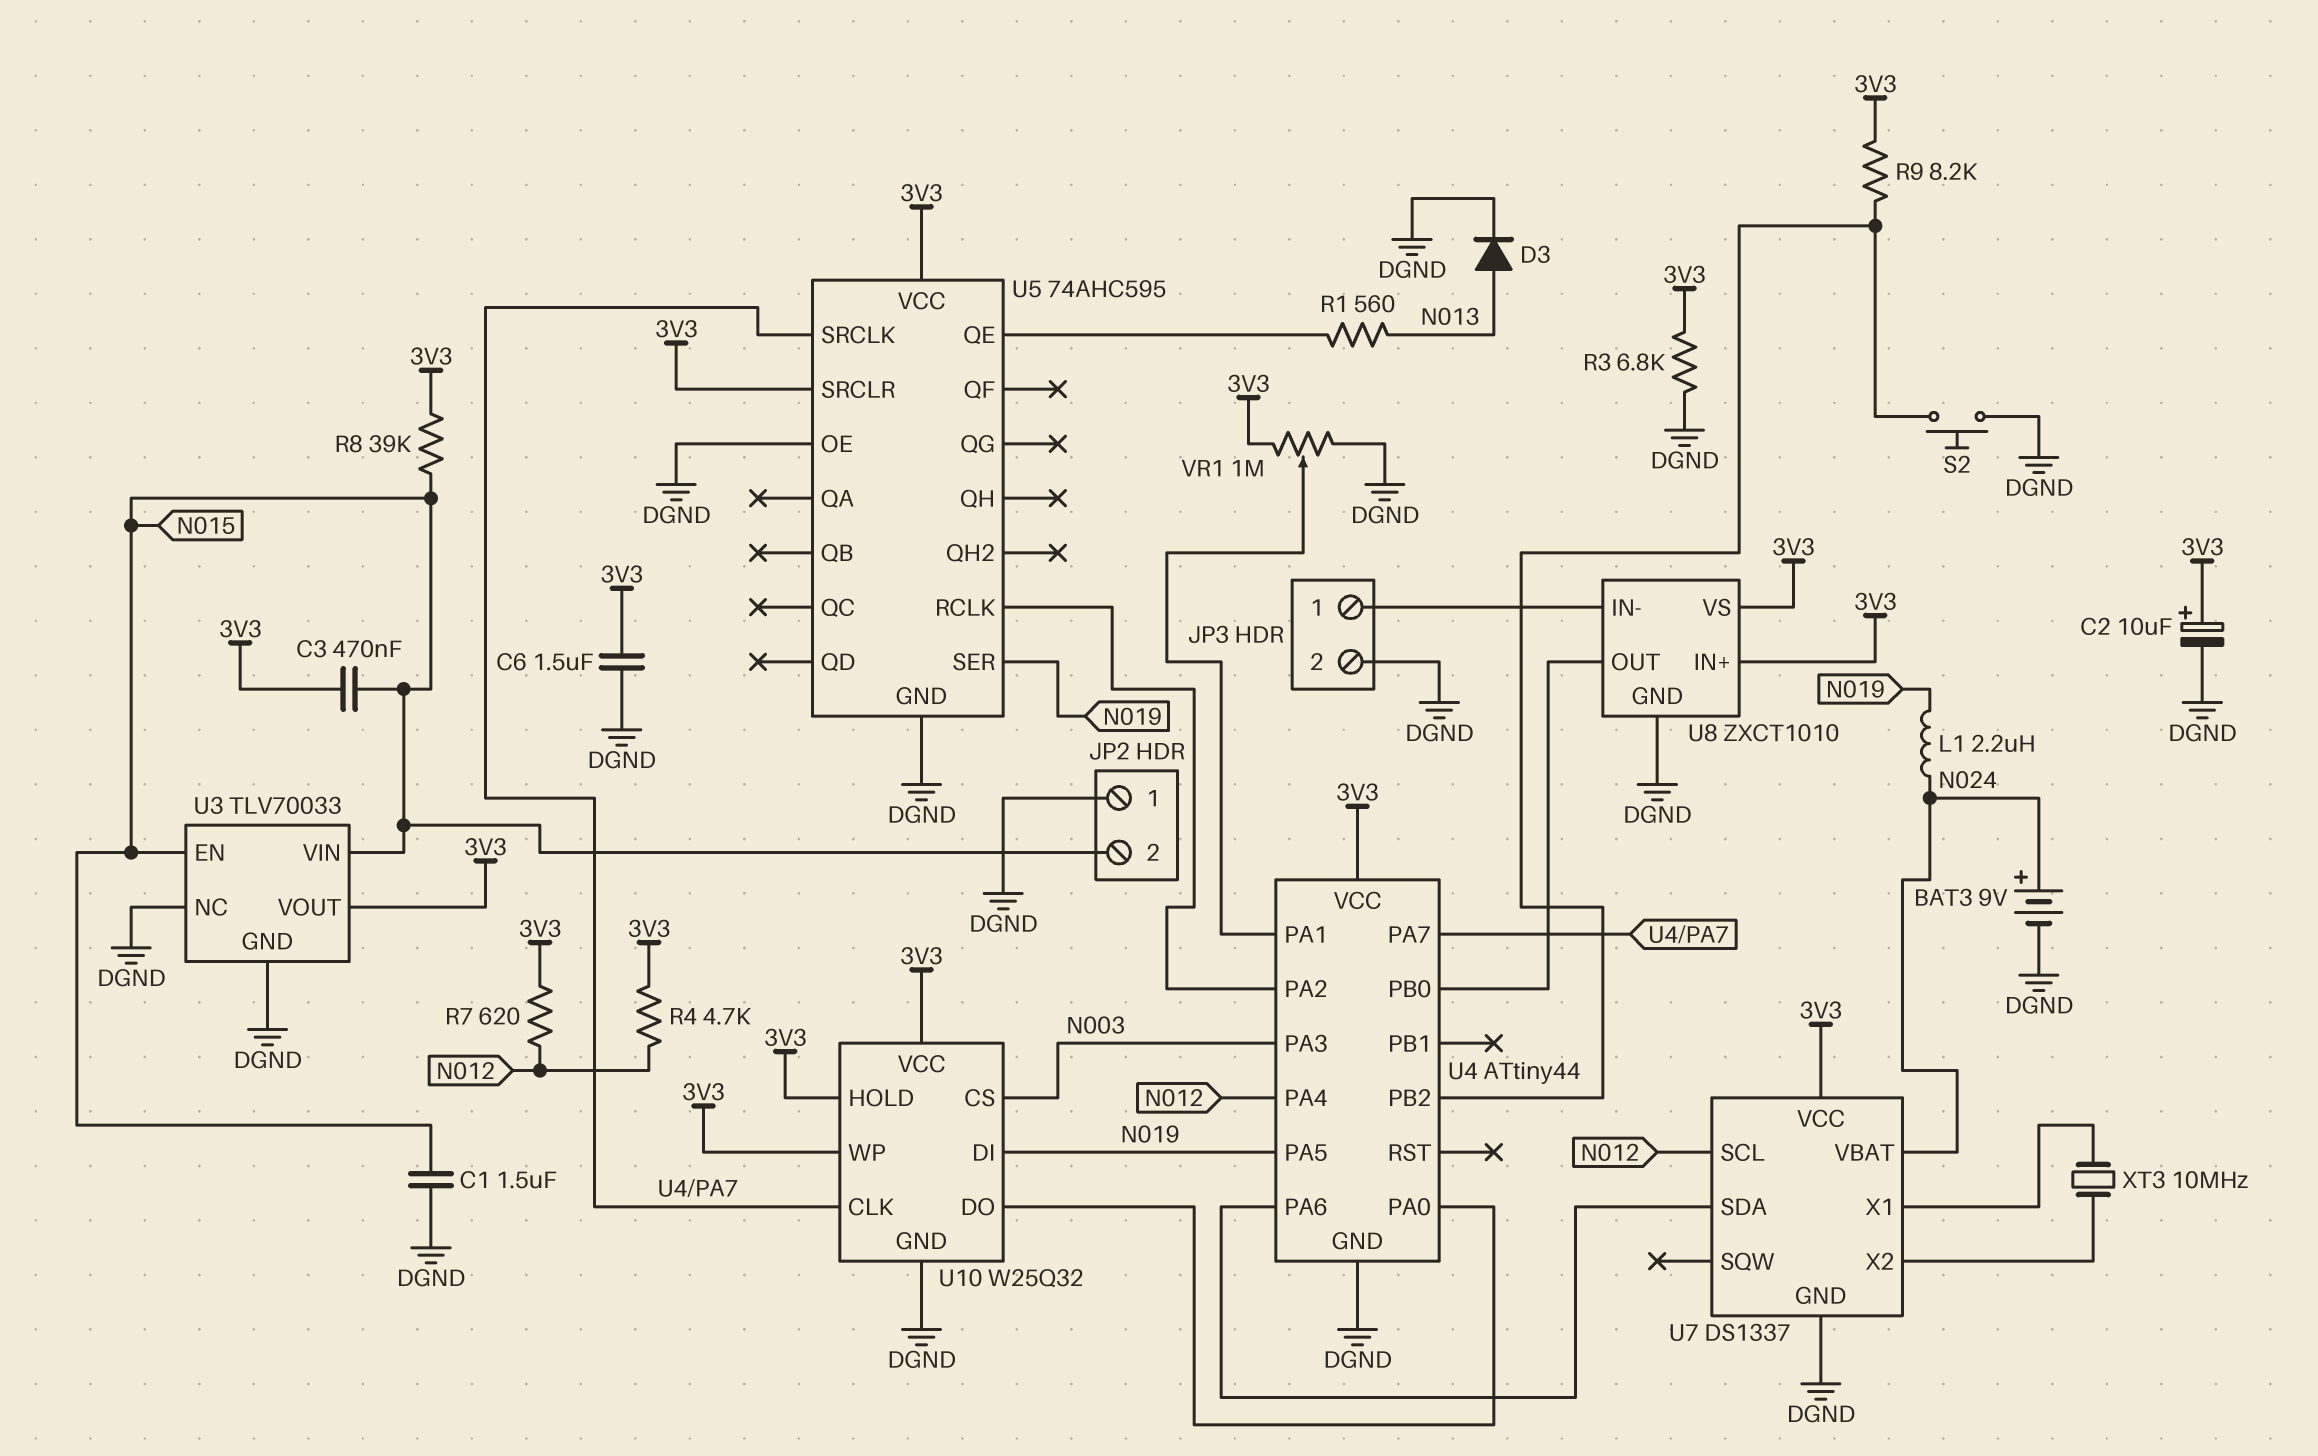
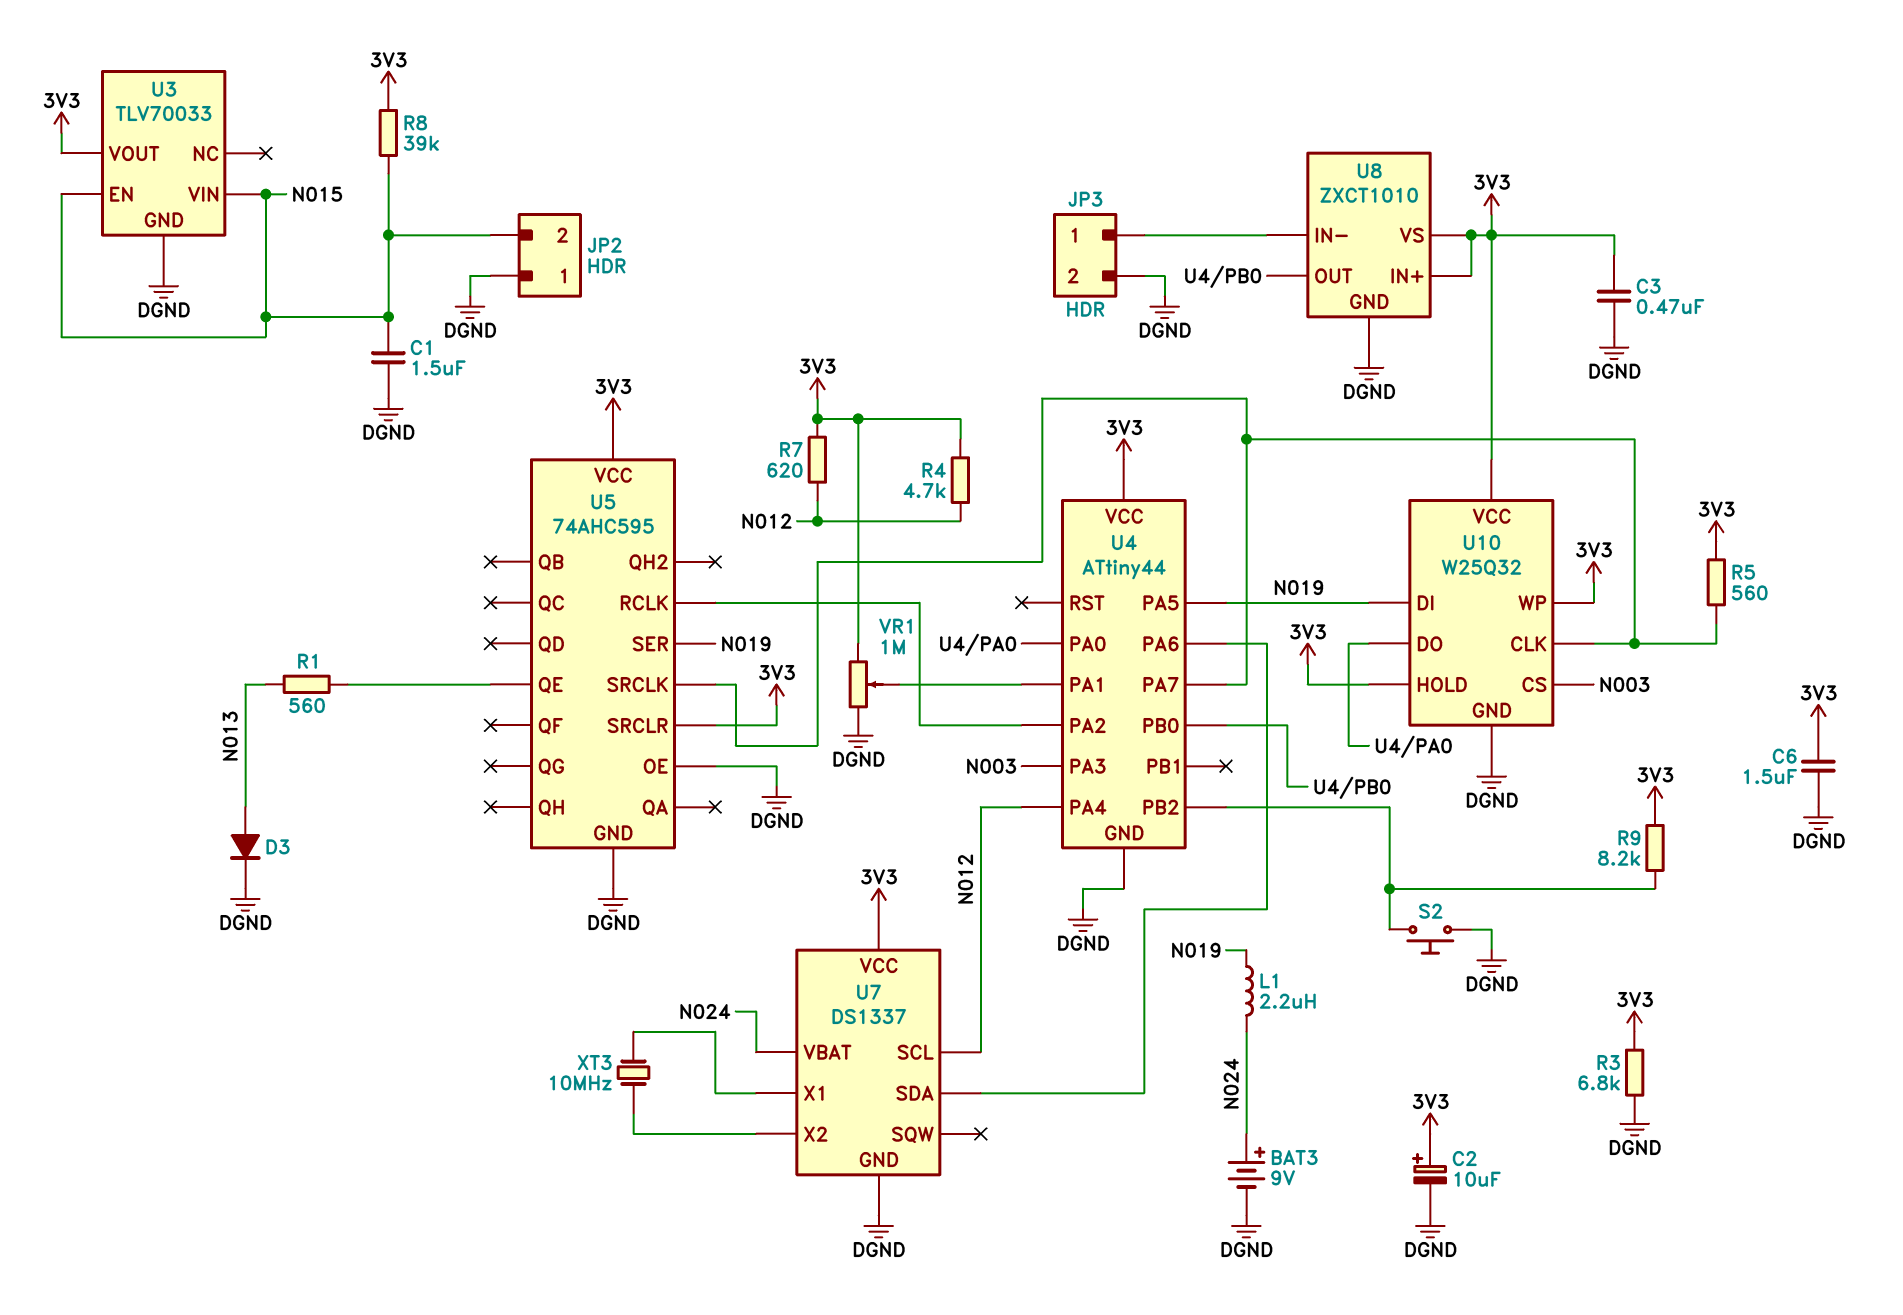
C3: 470nF (3V3, N015) -> 470nF (3V3, DGND)
R5: none -> 560 (3V3, U4/PA7)
U3 pin NC: DGND -> none

